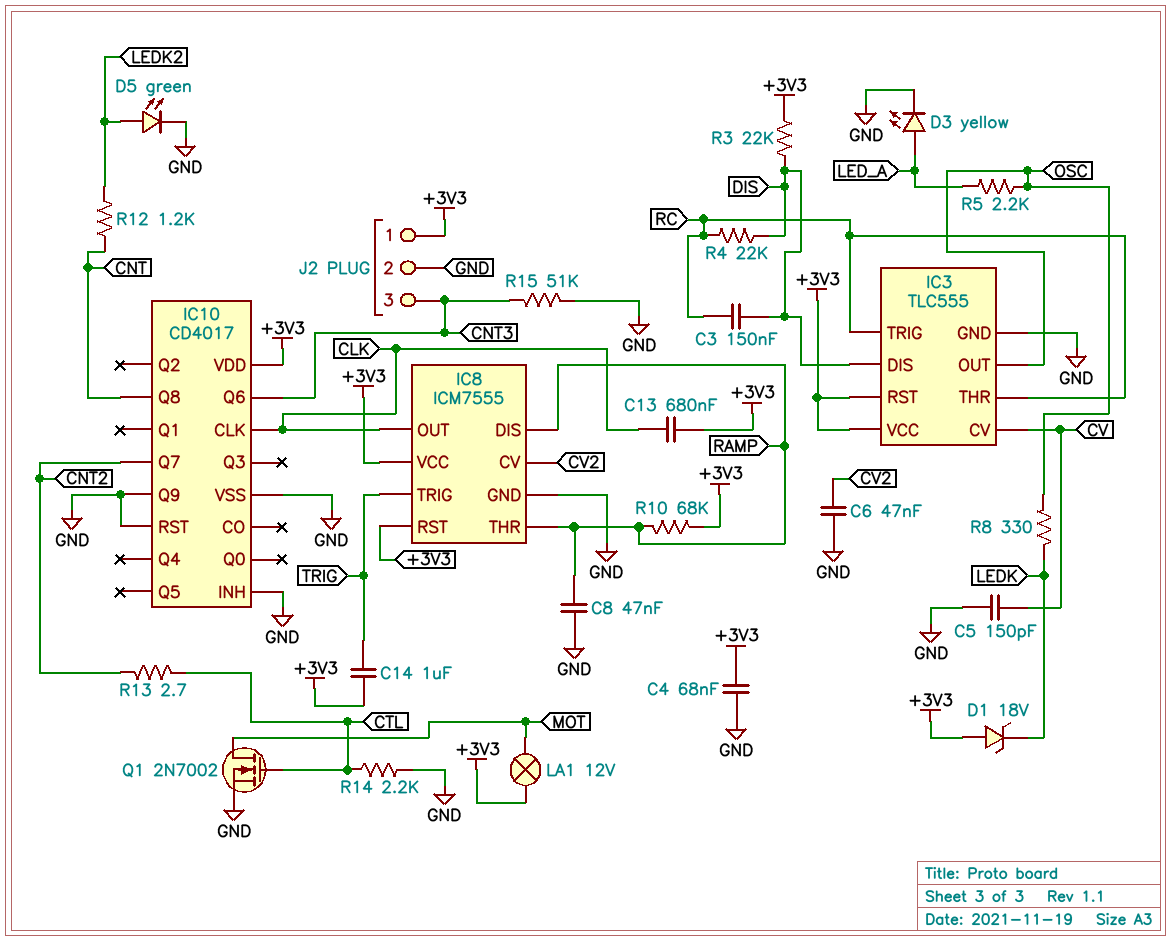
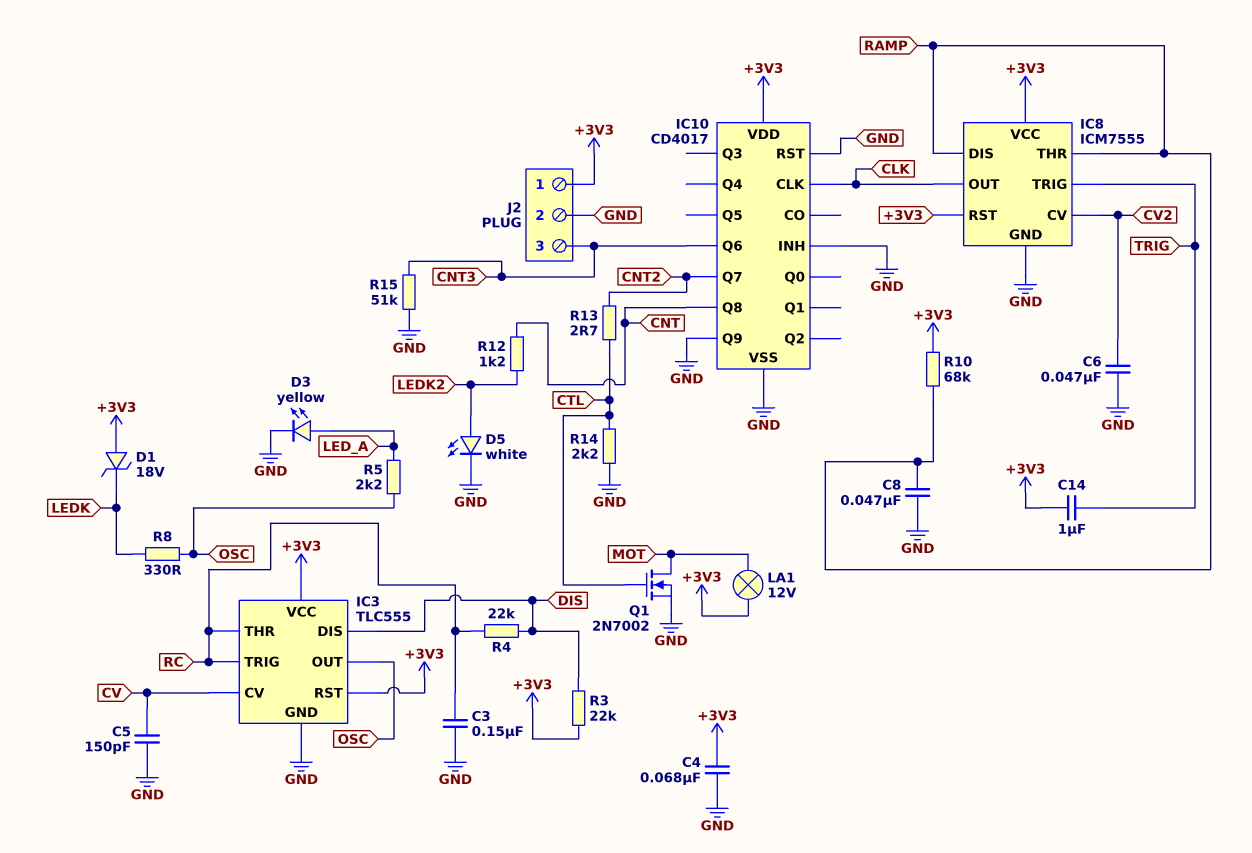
C3: 150nF (DIS, RC) -> 150nF (GND, RC)
C13: 680nF (+3V3, CLK) -> none
D5: LED green (A LEDK2, K GND) -> LED white (A LEDK2, K GND)

